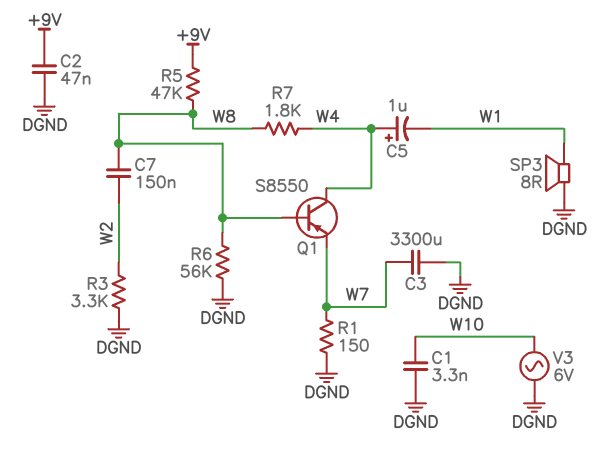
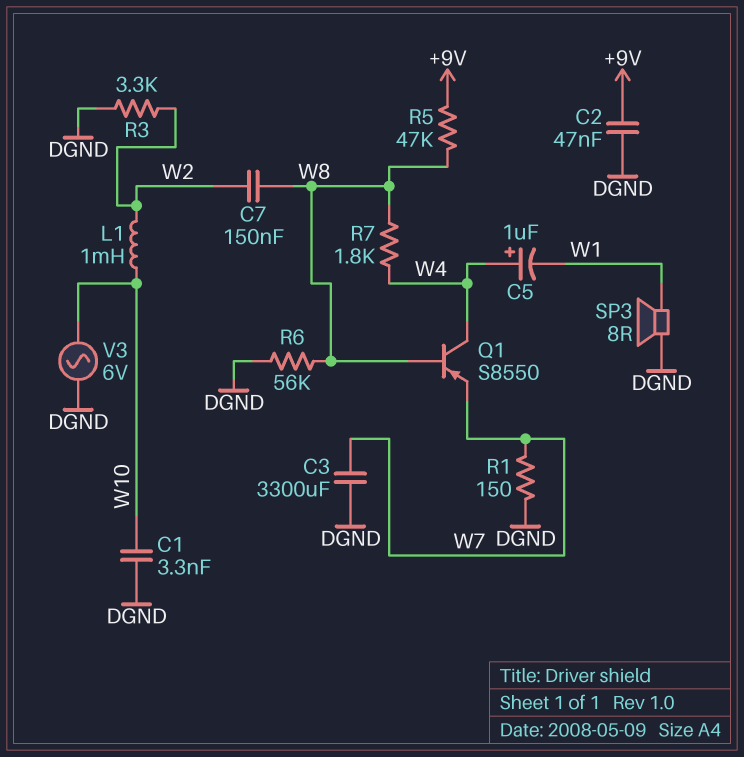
L1: none -> 1mH (W2, W10)

